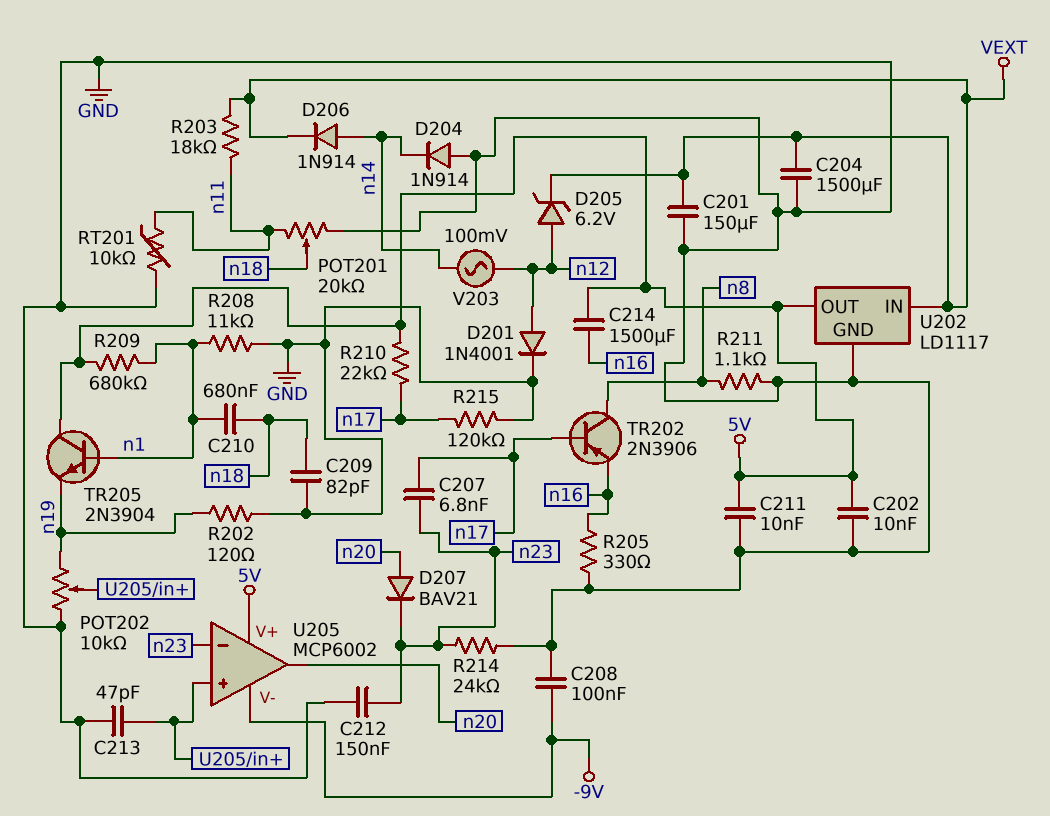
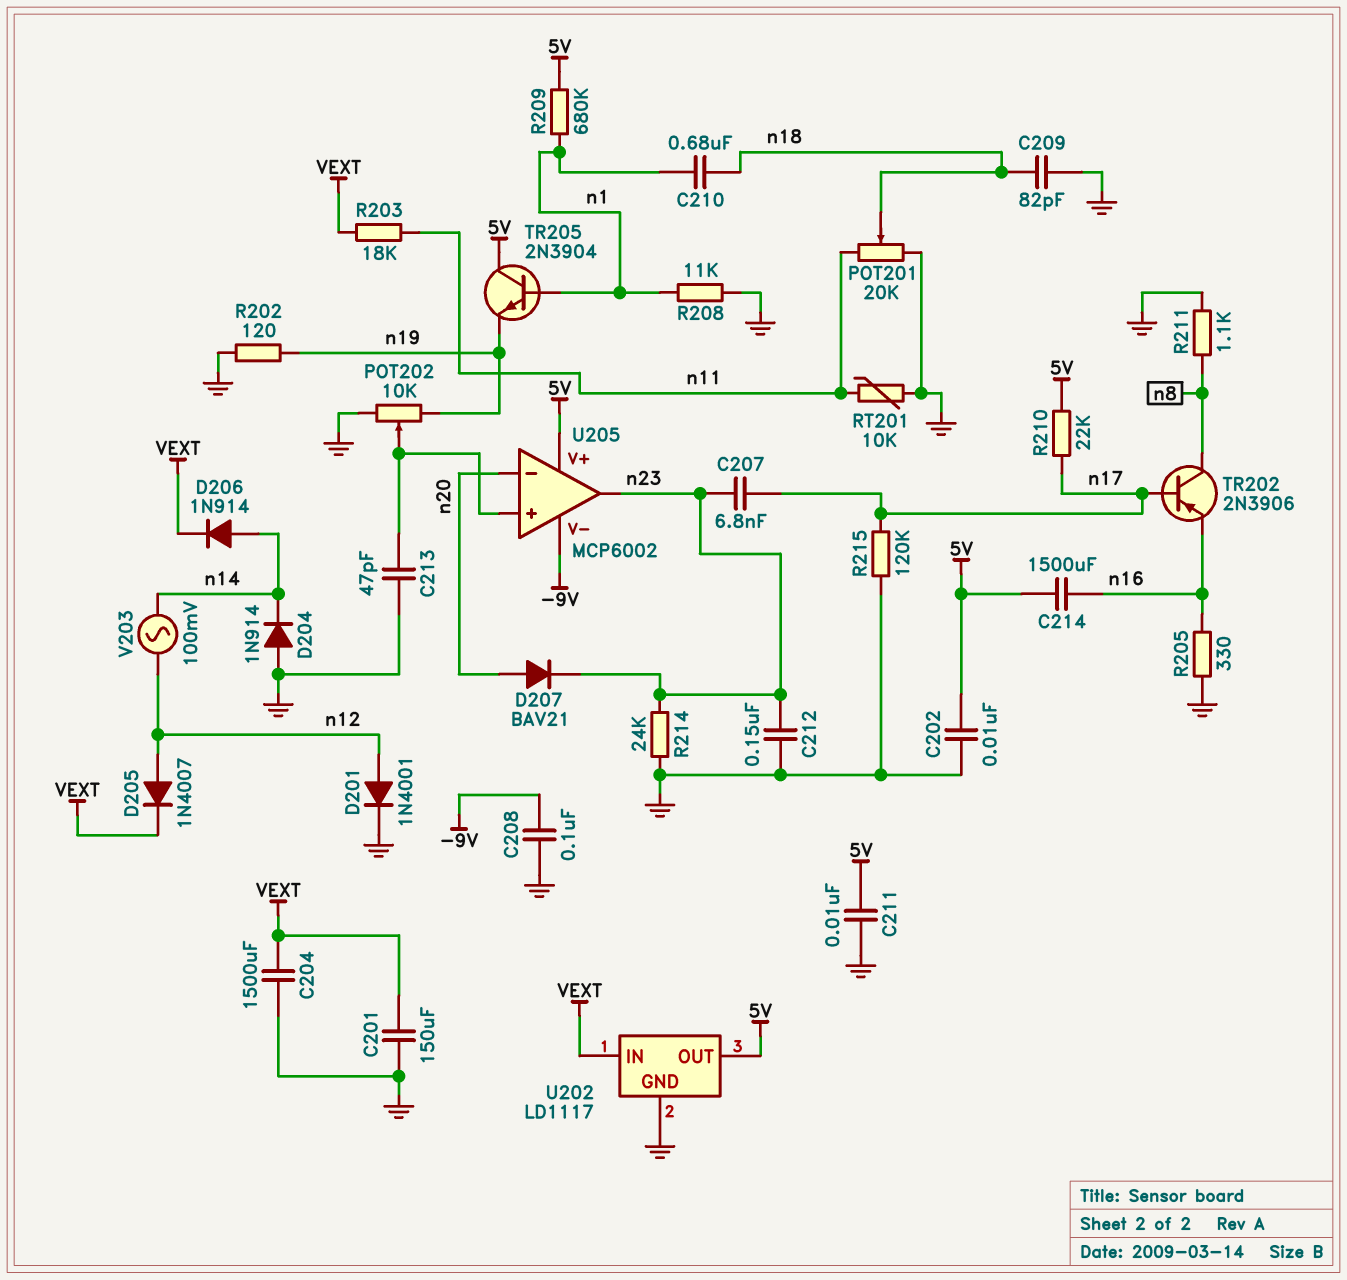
D205: zener 6.2V (A n12, K VEXT) -> diode 1N4007 (A n12, K VEXT)
U205 pin in-: n23 -> n20
U205 pin out: n20 -> n23

